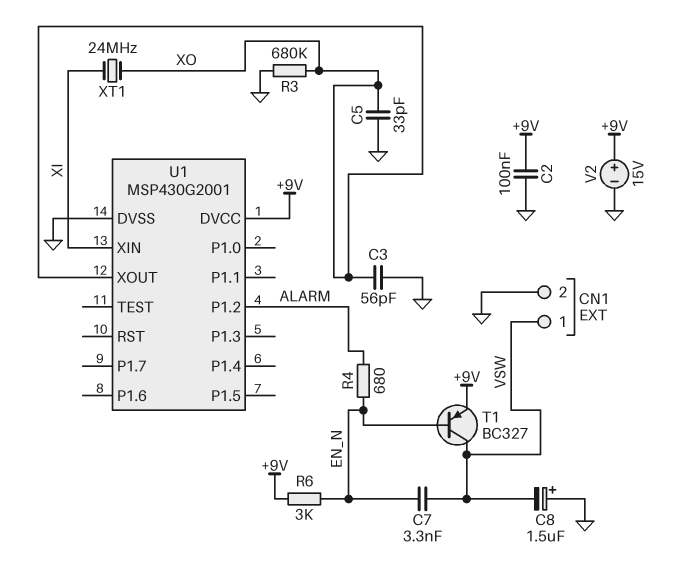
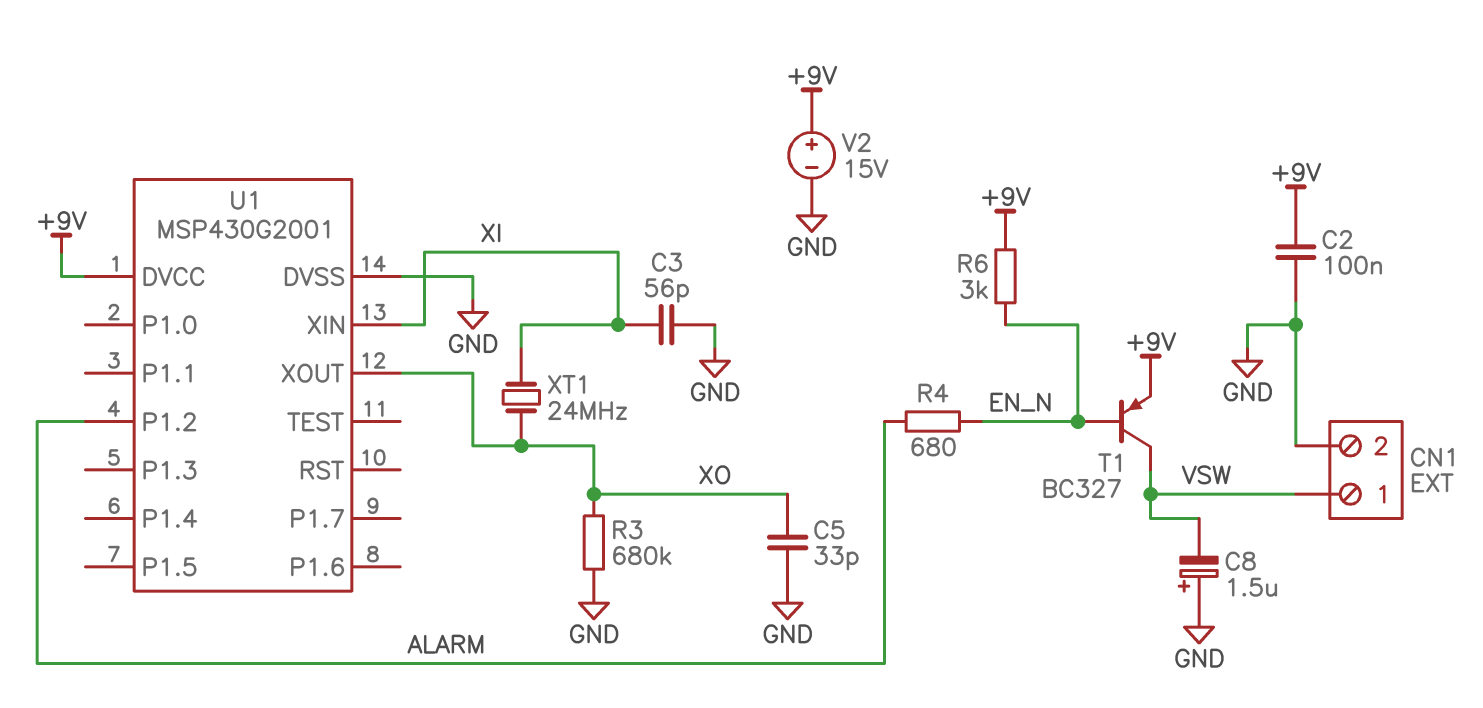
C3: 56pF (GND, XO) -> 56pF (GND, XI)
C7: 3.3nF (EN_N, VSW) -> none

